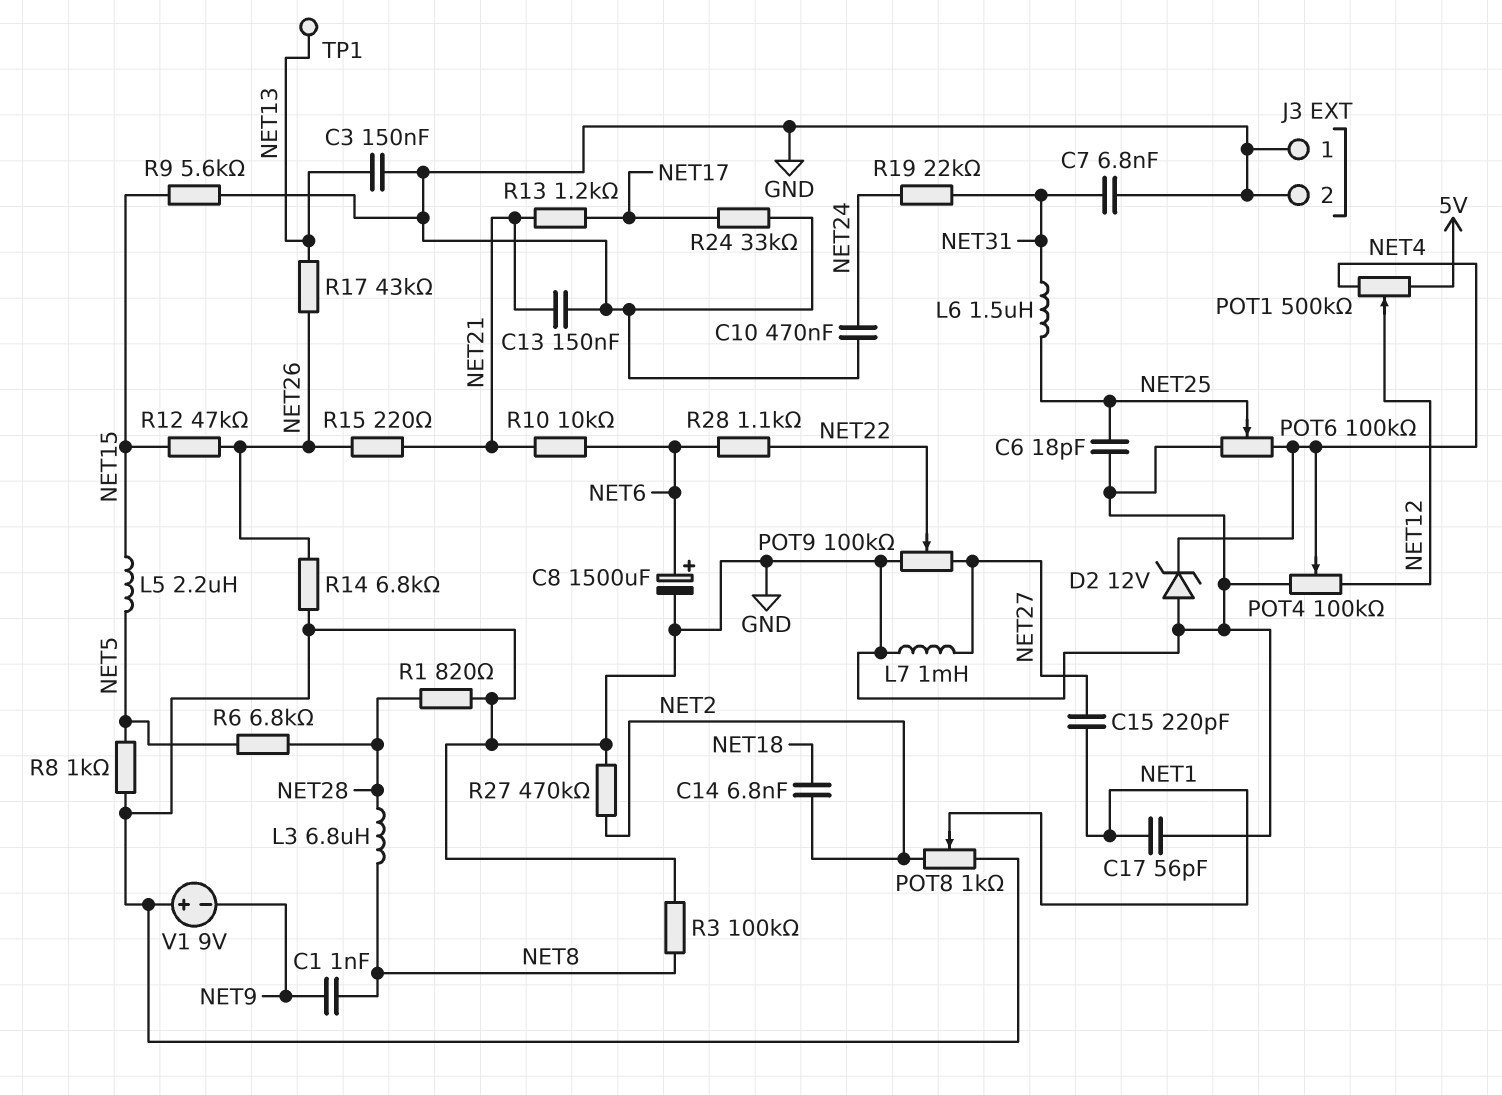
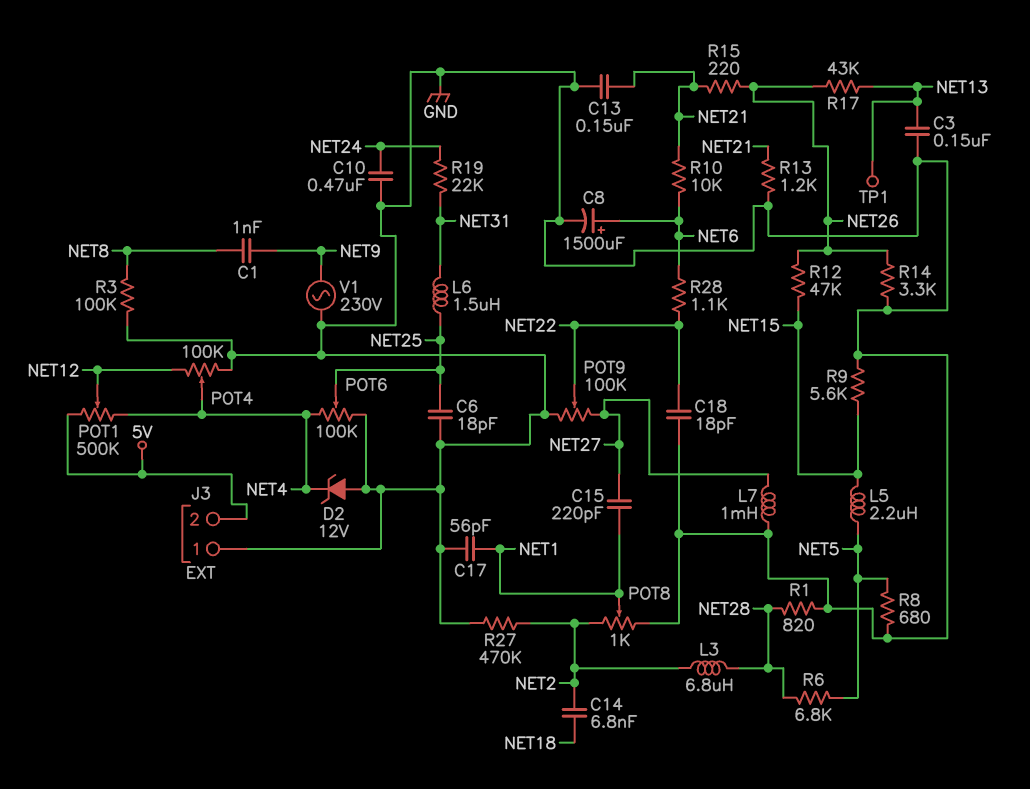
C7: 6.8nF (GND, NET31) -> none
C18: none -> 18pF (GND, NET22)
J3 pin 2: GND -> 5V
L3: 6.8uH (NET8, NET28) -> 6.8uH (NET2, NET28)
R8: 1k (GND, NET5) -> 680 (GND, NET5)
R13: 1.2k (NET17, NET21) -> 1.2k (GND, NET21)
R14: 6.8k (GND, NET26) -> 3.3k (GND, NET26)
R24: 33k (GND, NET17) -> none
V1: 9V (plus GND, minus NET9) -> AC 230V (GND, NET9)

